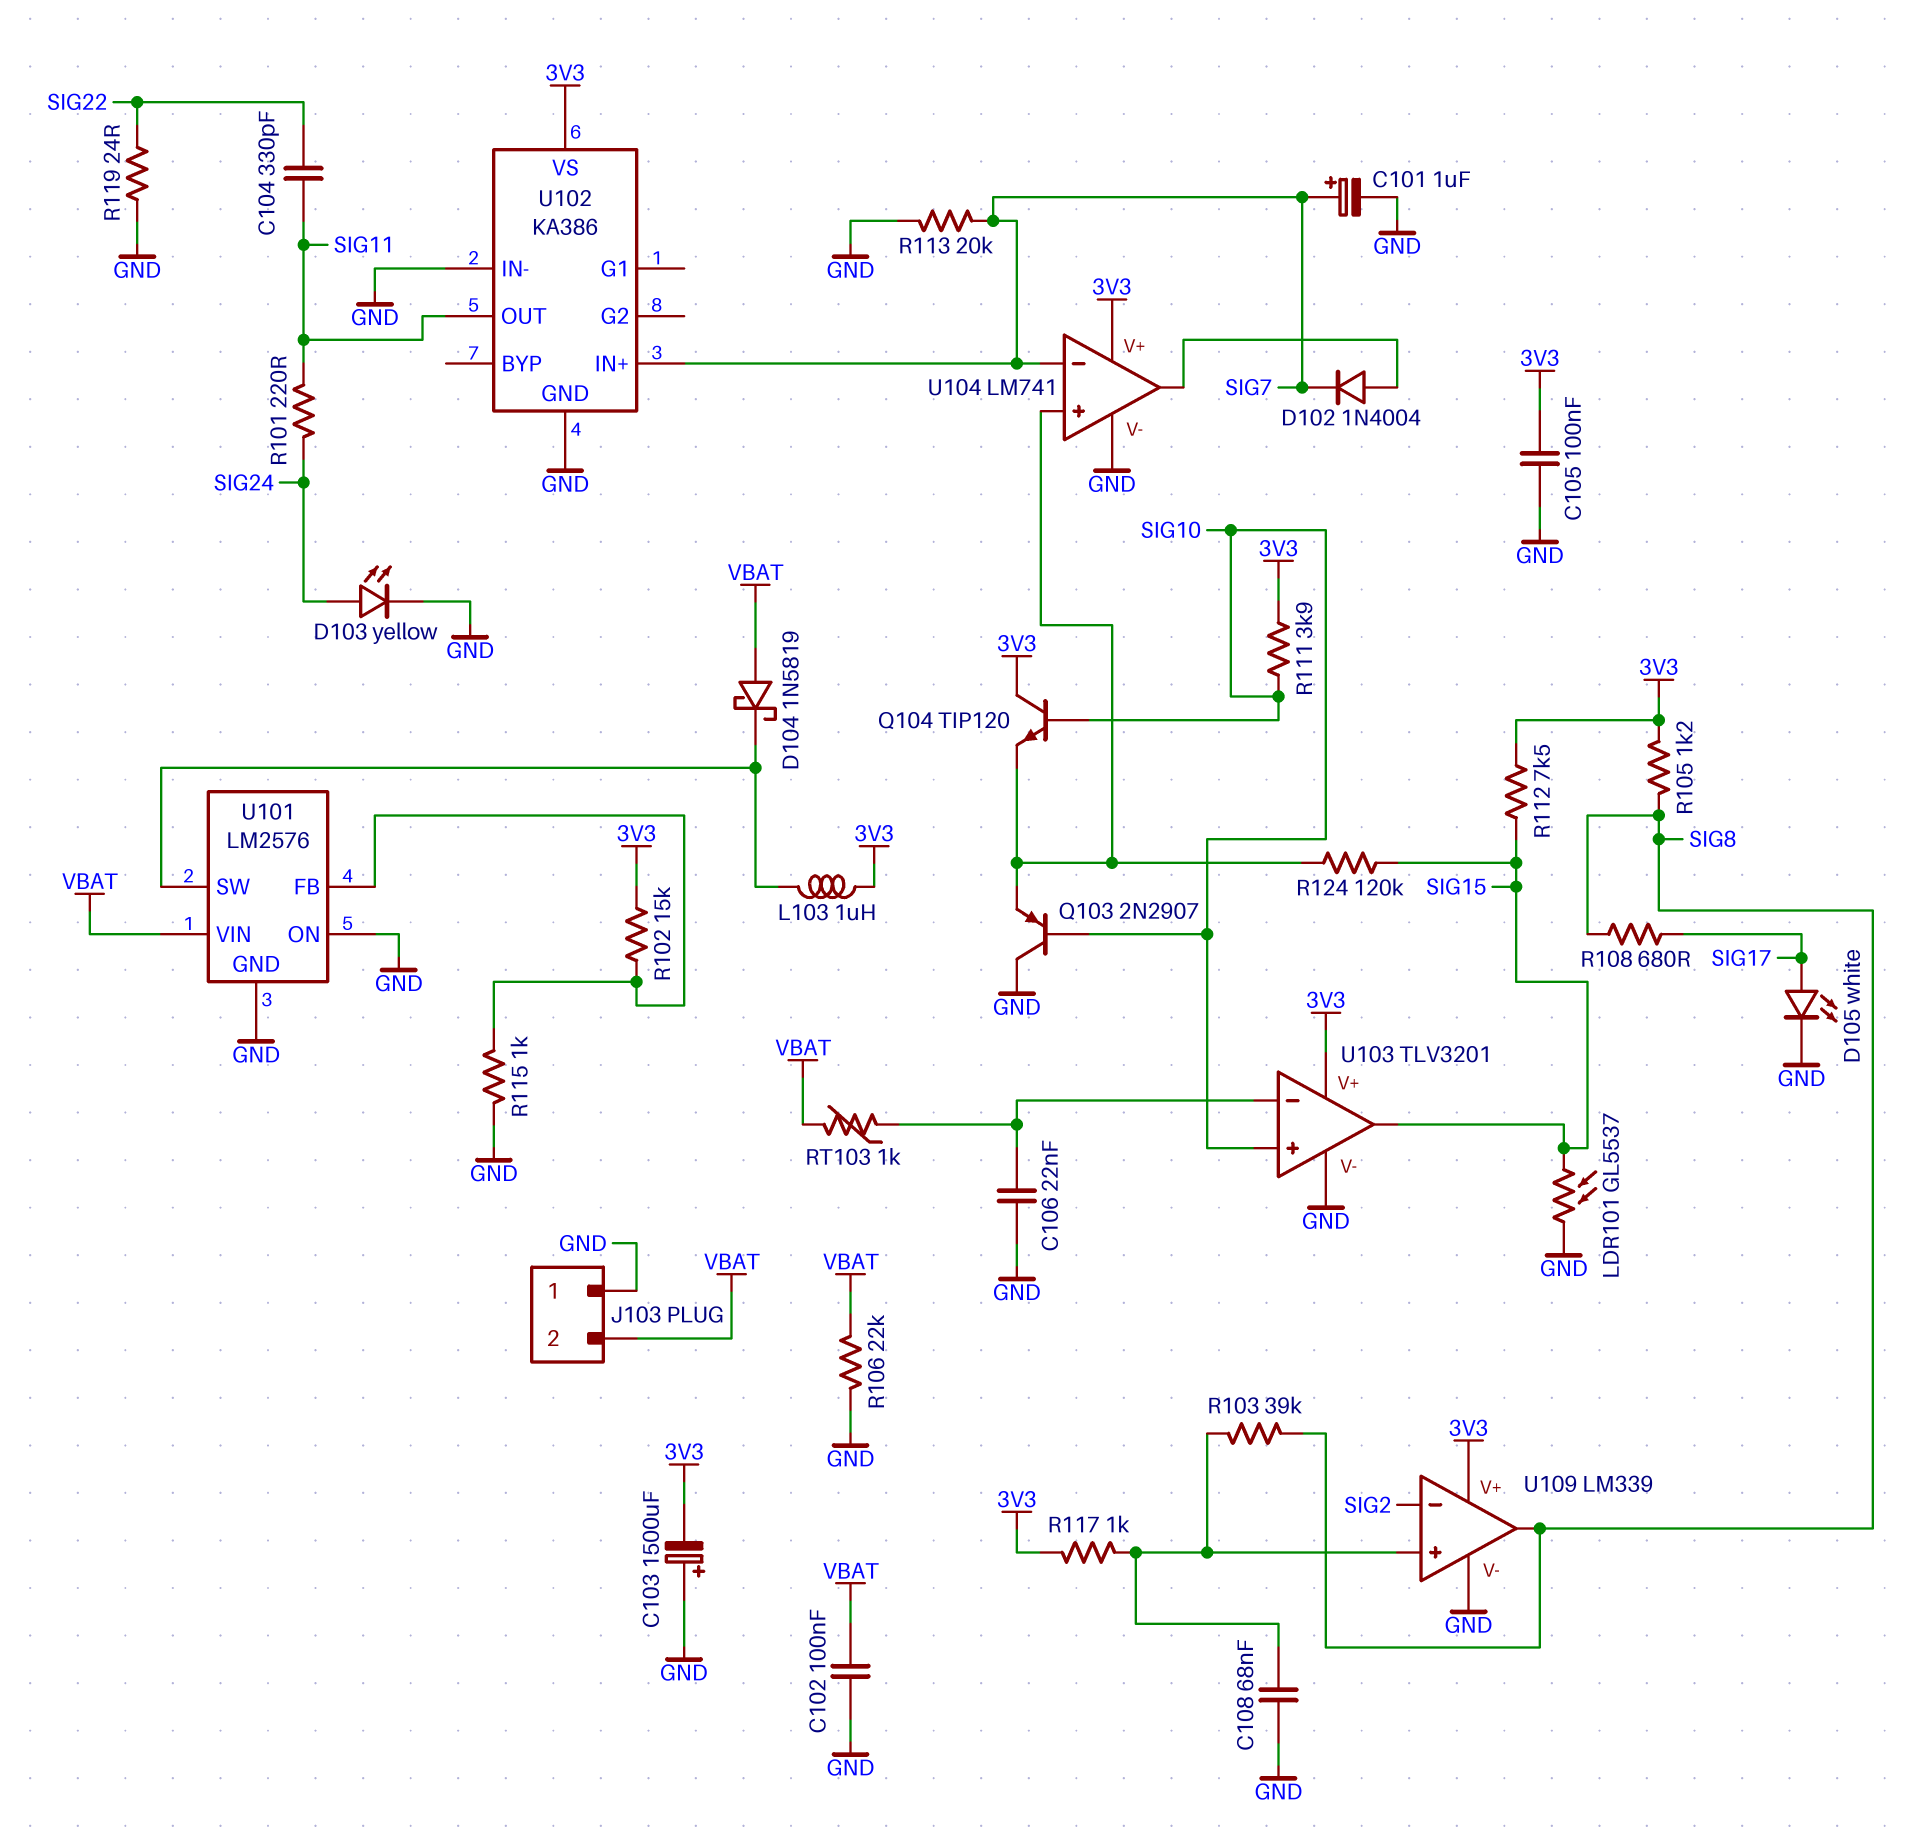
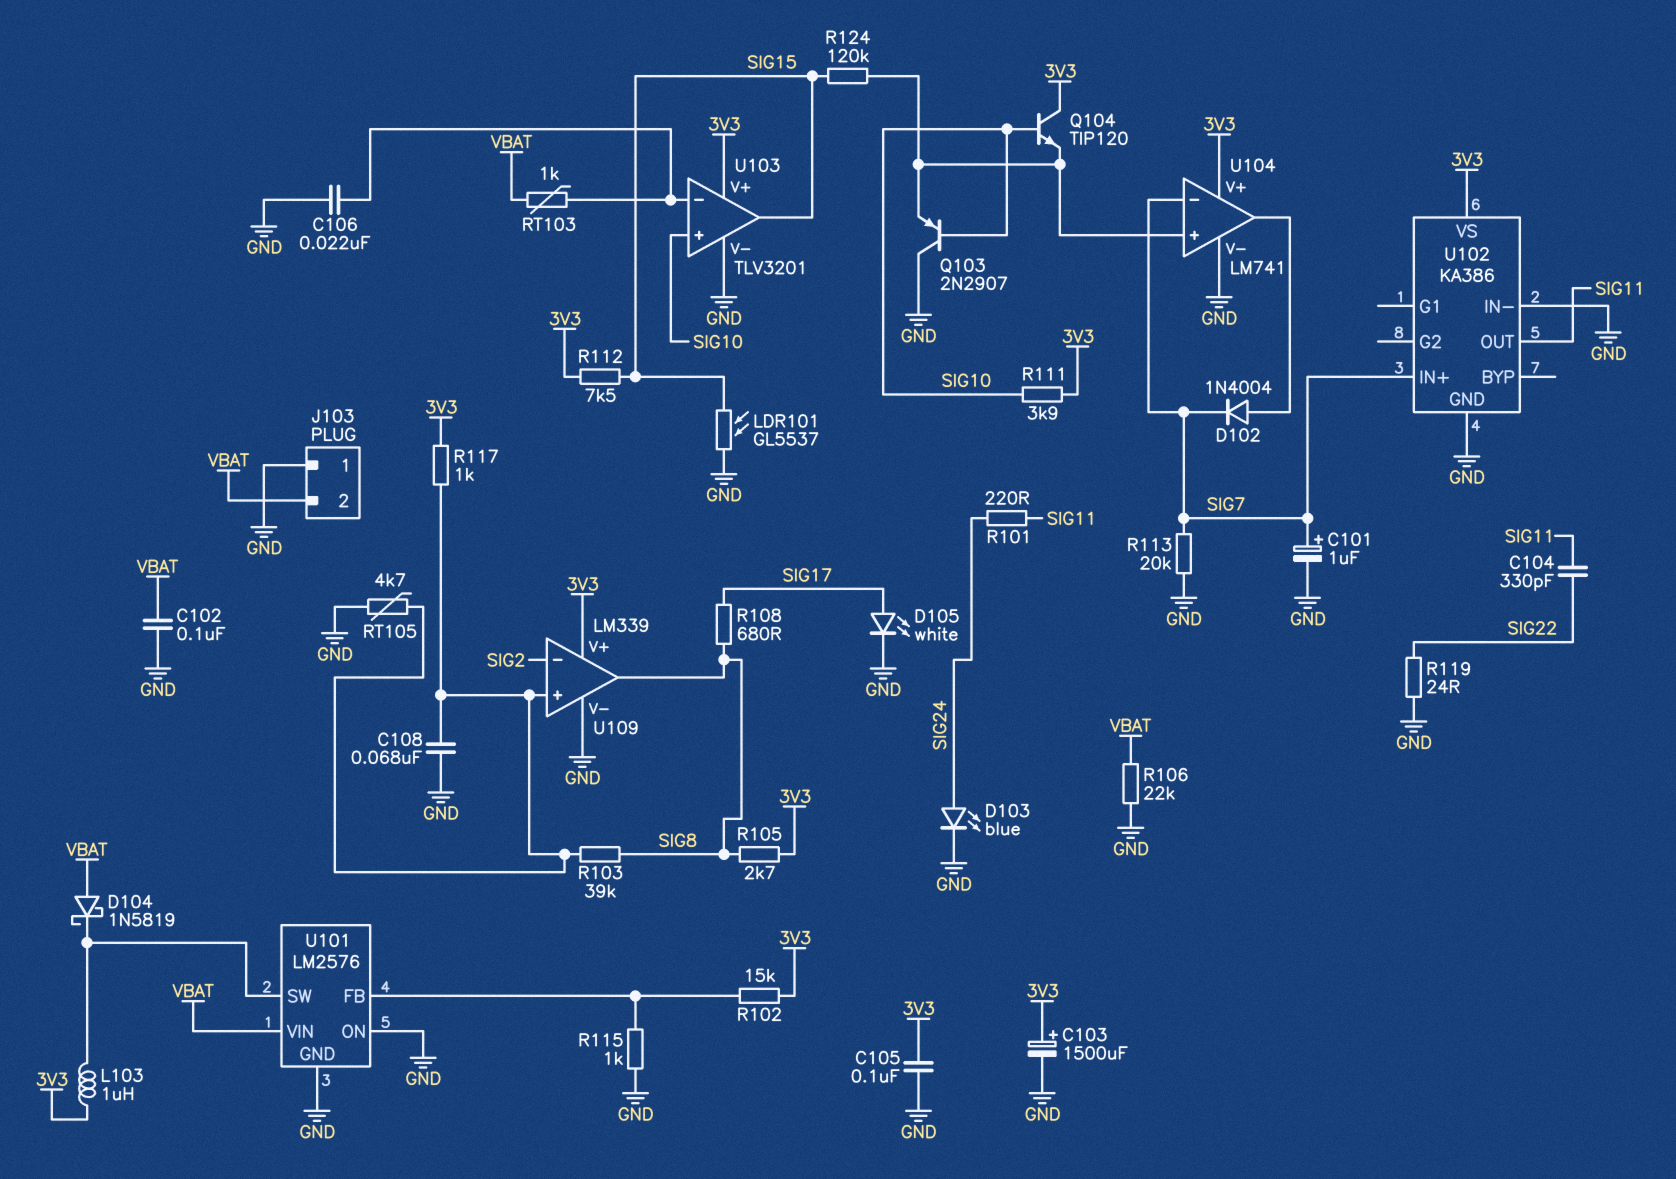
C103: 1500uF (plus GND, minus 3V3) -> 1500uF (plus 3V3, minus GND)
D103: LED yellow (A SIG24, K GND) -> LED blue (A SIG24, K GND)
R105: 1.2k (3V3, SIG8) -> 2.7k (3V3, SIG8)
RT105: none -> 4.7k (GND, U109/in+)

